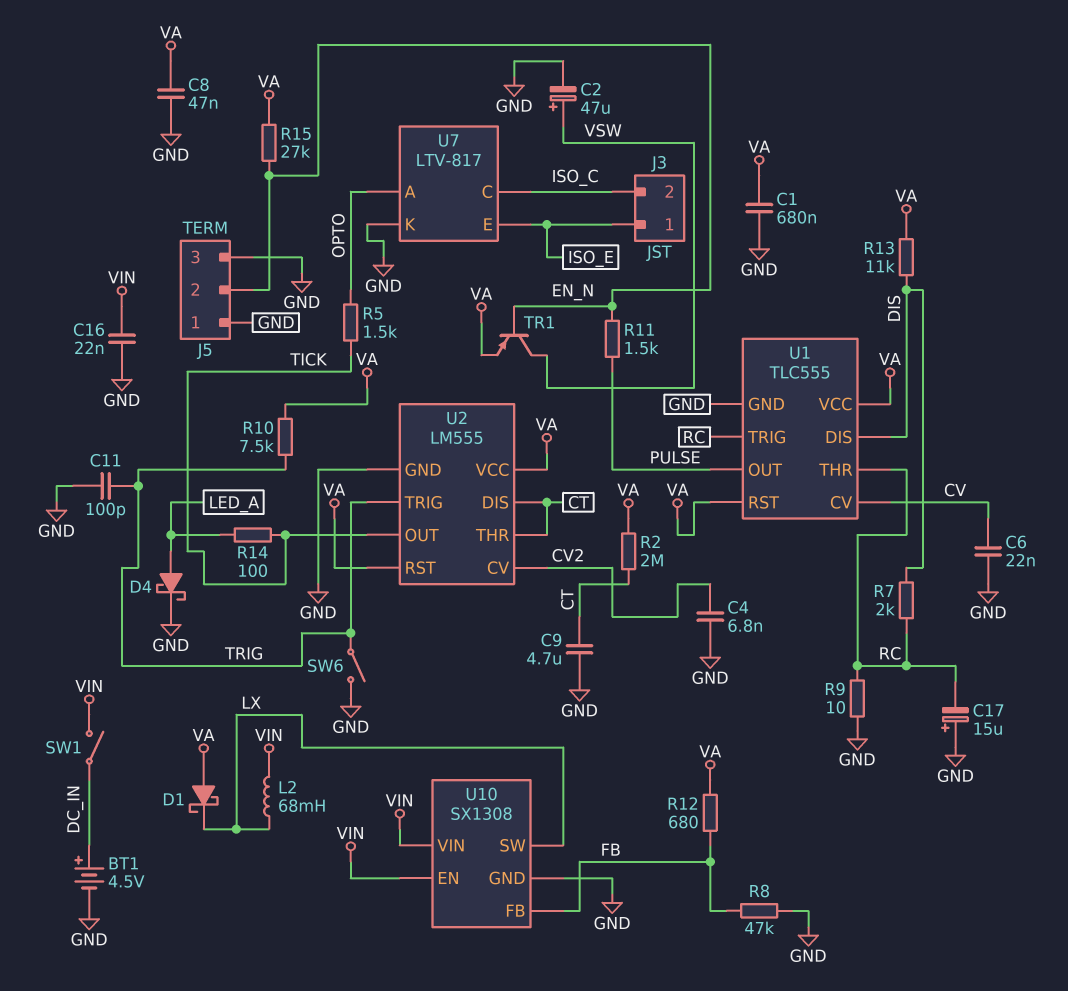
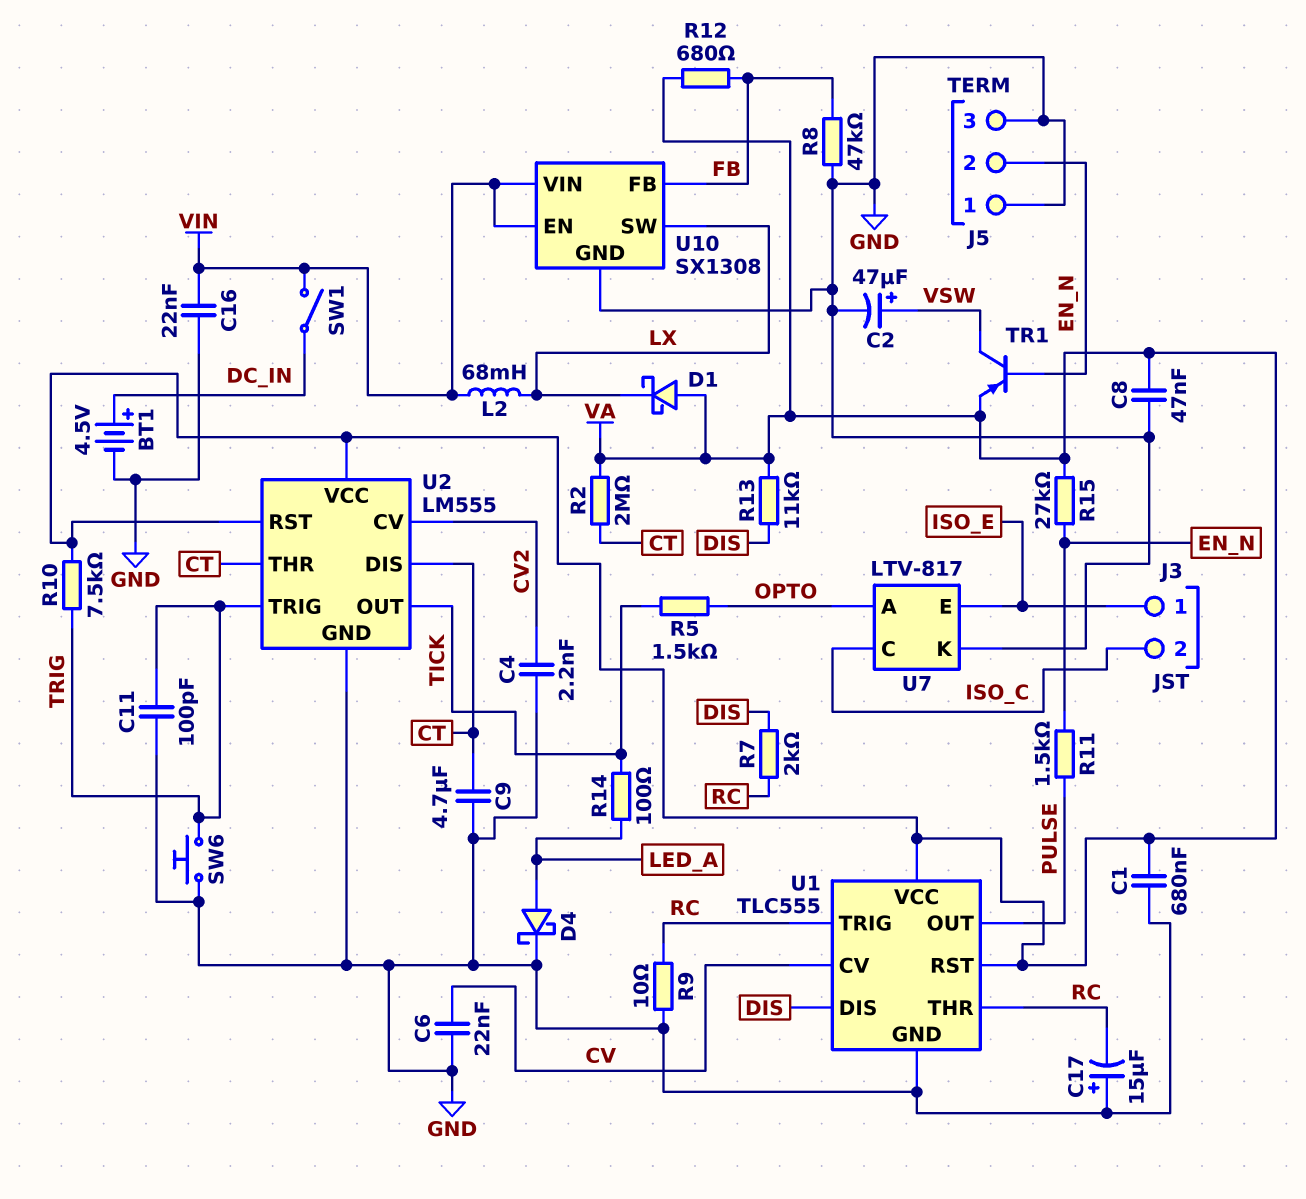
C4: 6.8nF (CV2, GND) -> 2.2nF (CV2, GND)
SW6: switch (GND, TRIG) -> button (GND, TRIG)

